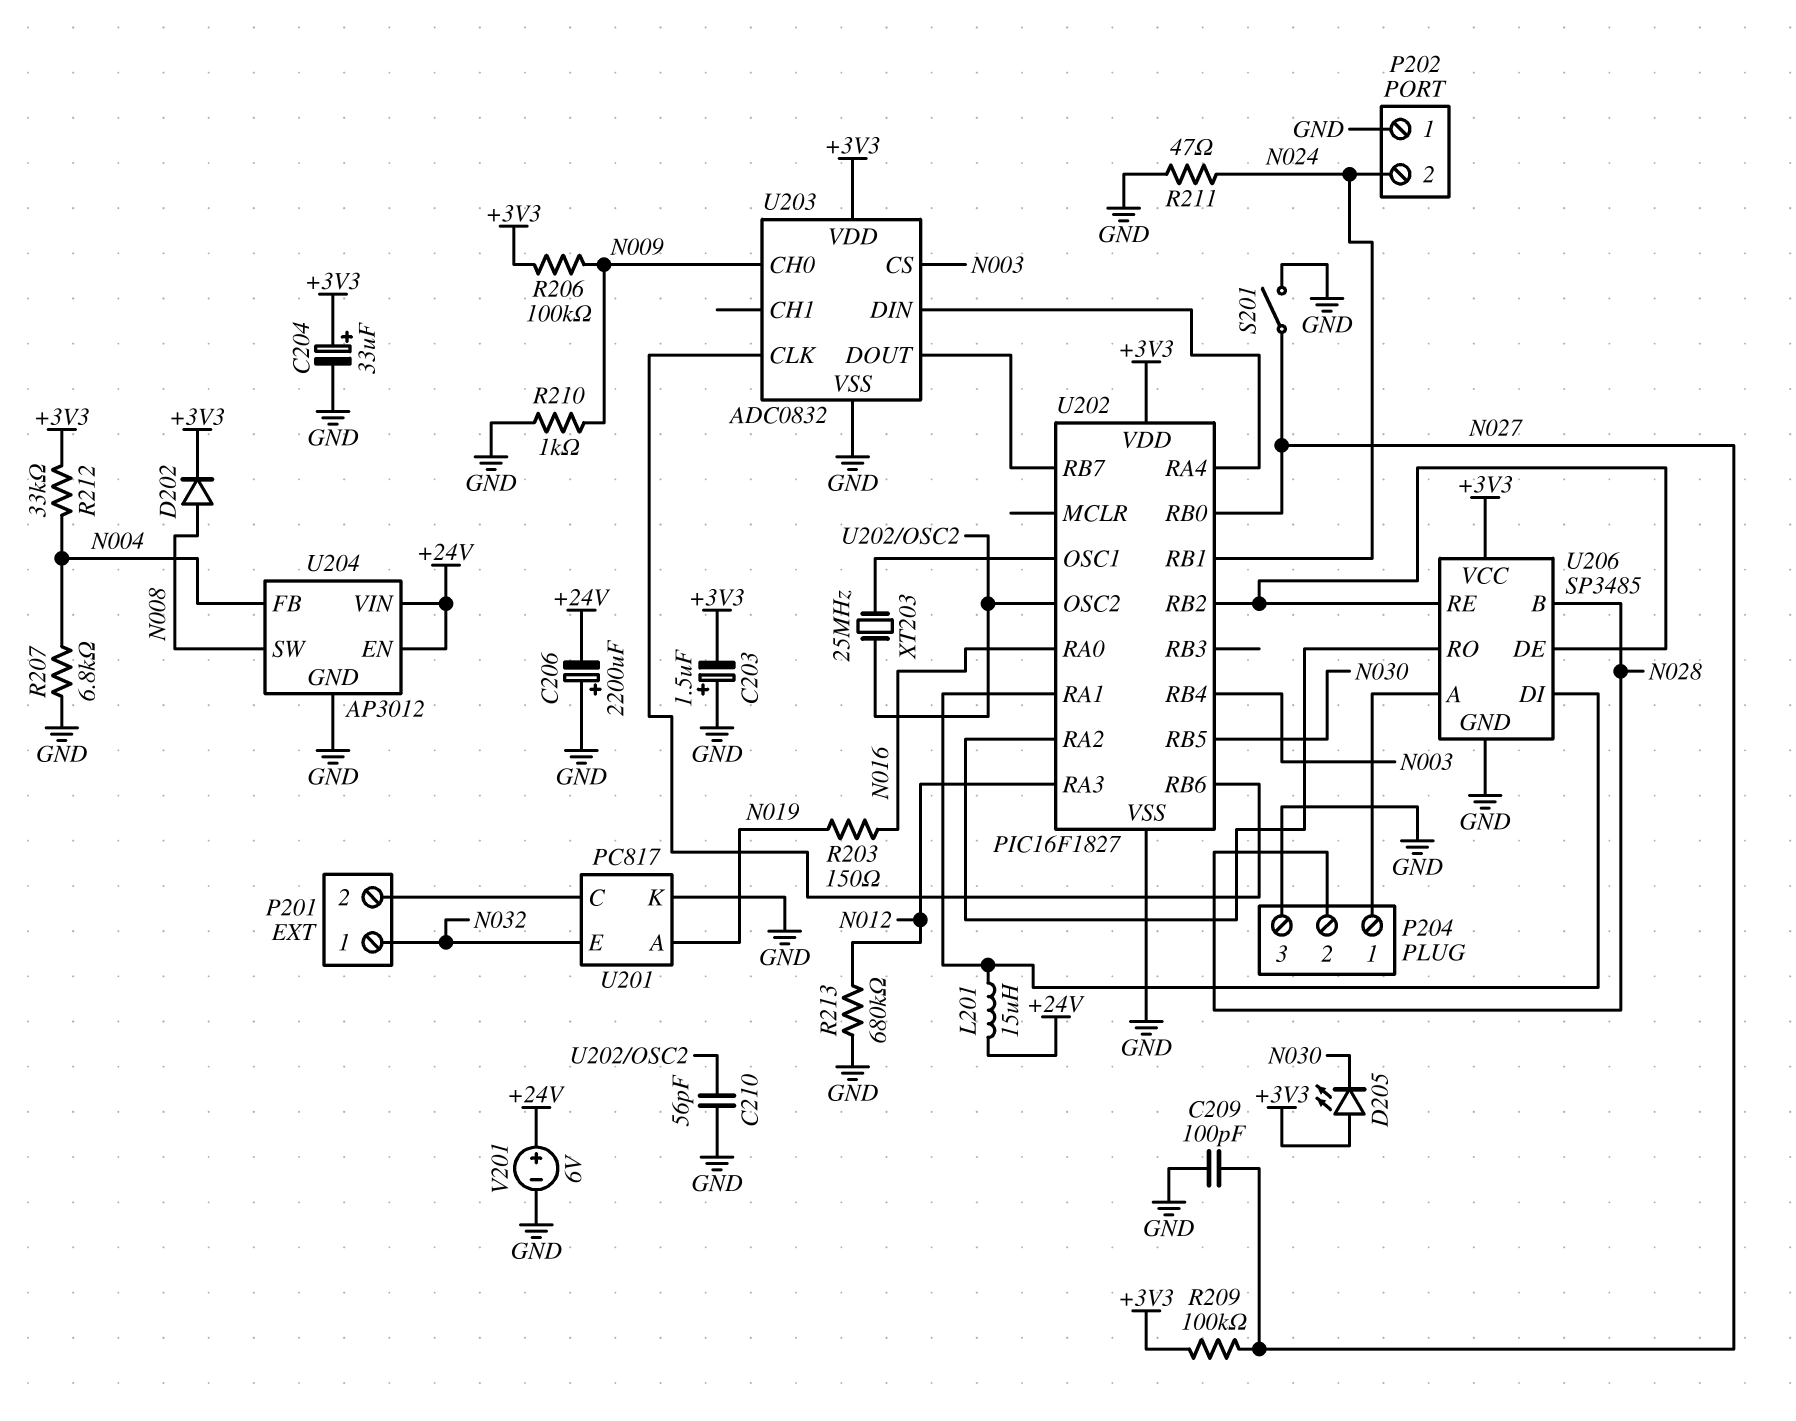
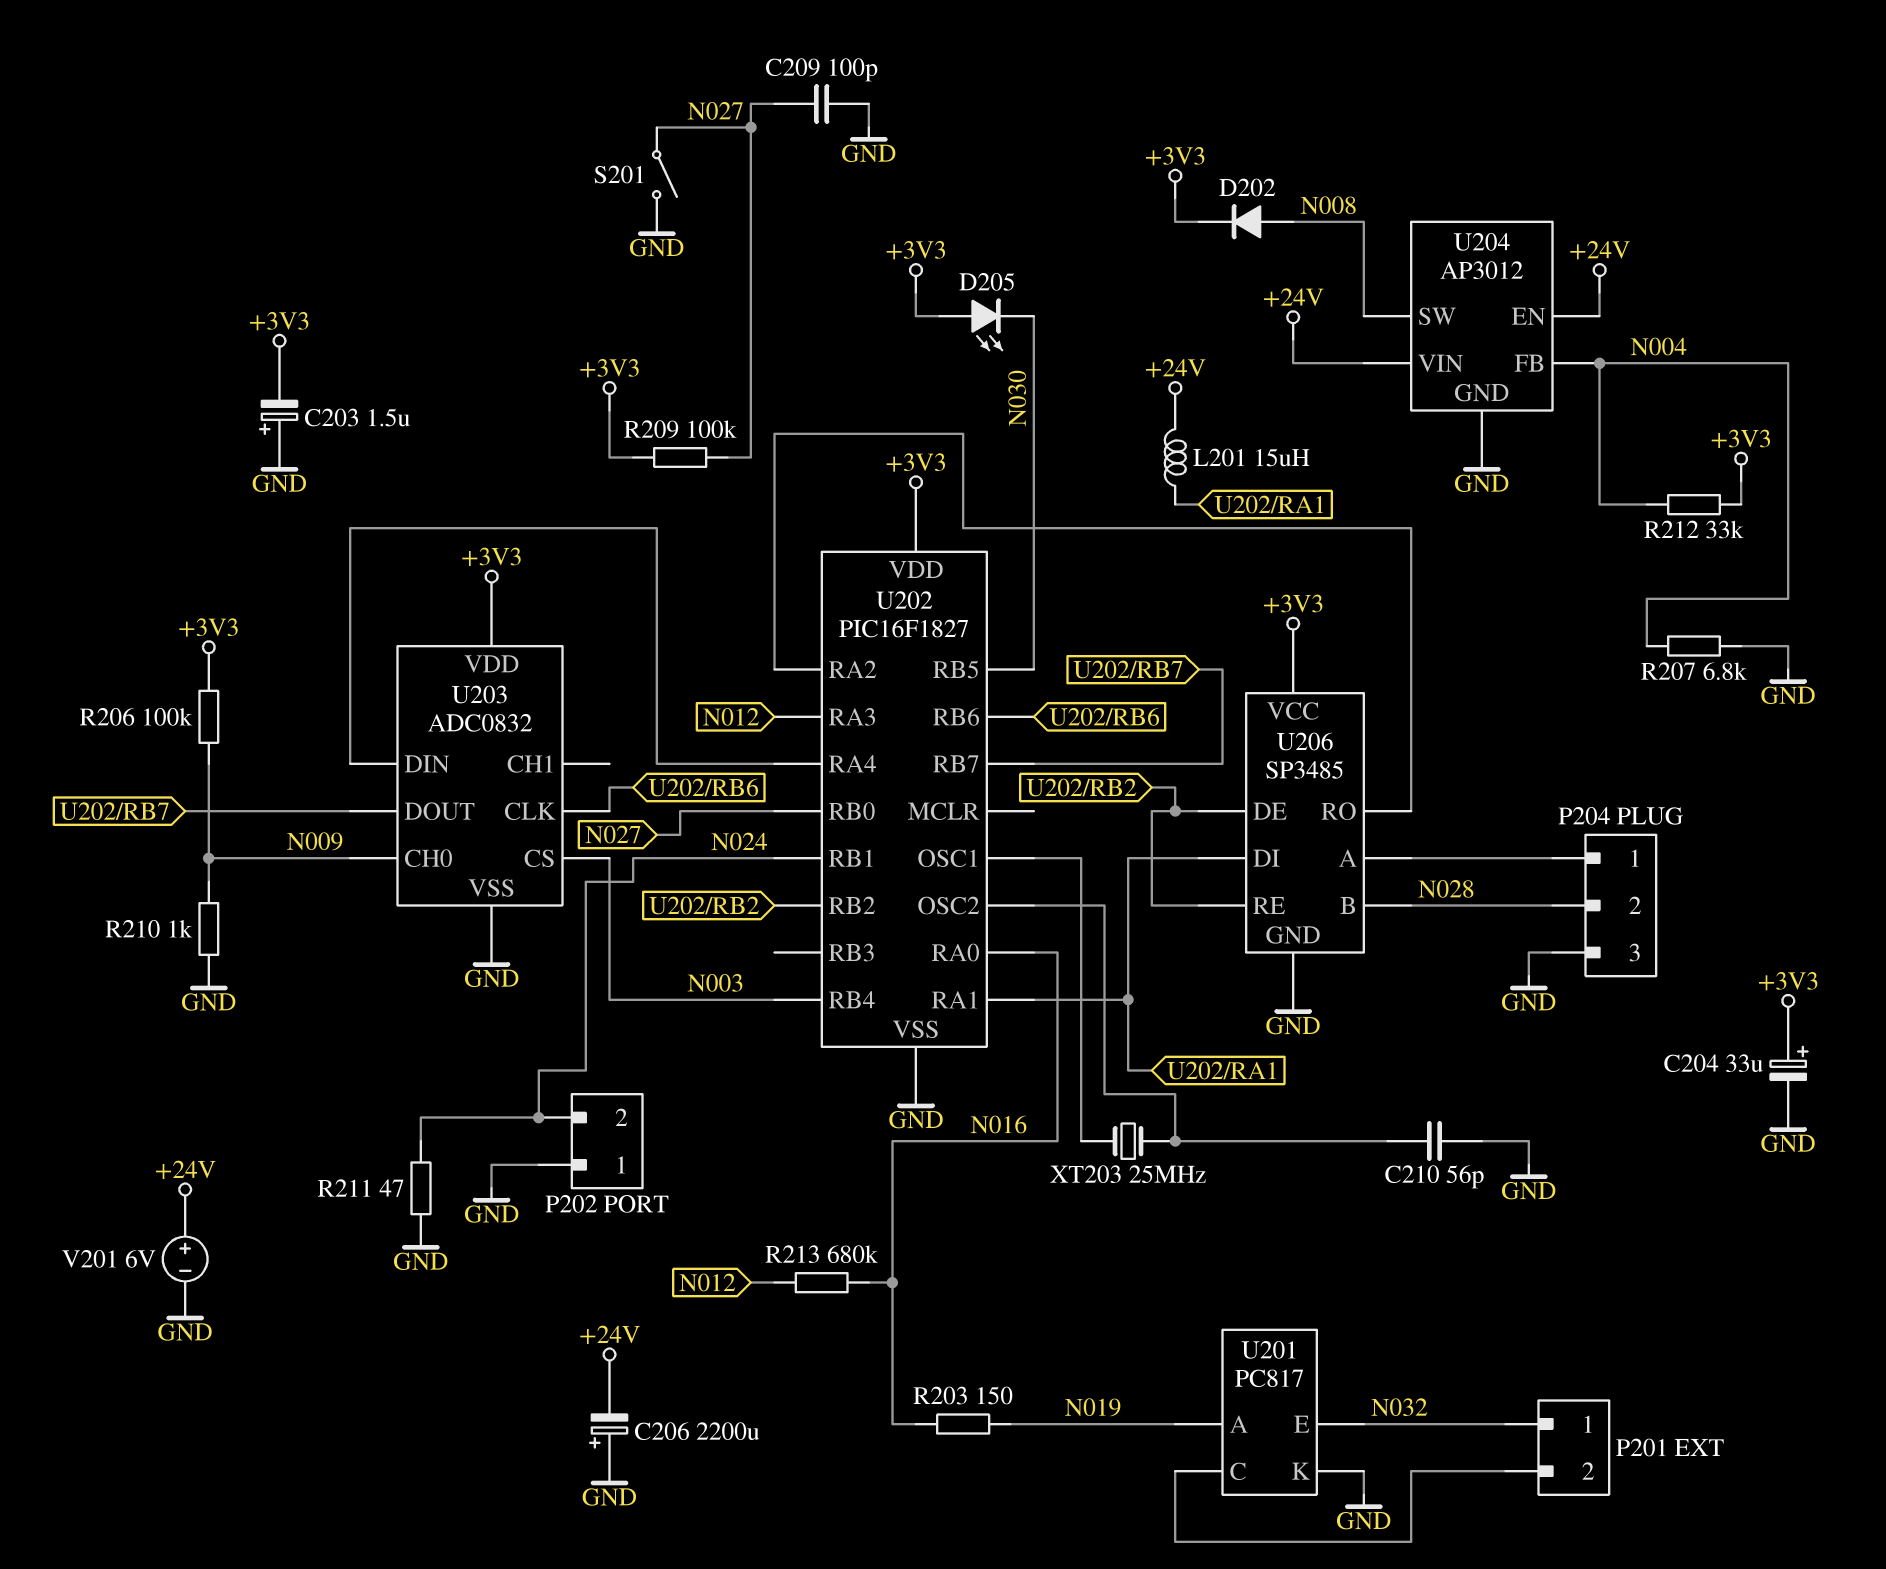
R213: 680k (GND, N012) -> 680k (N012, N016)

